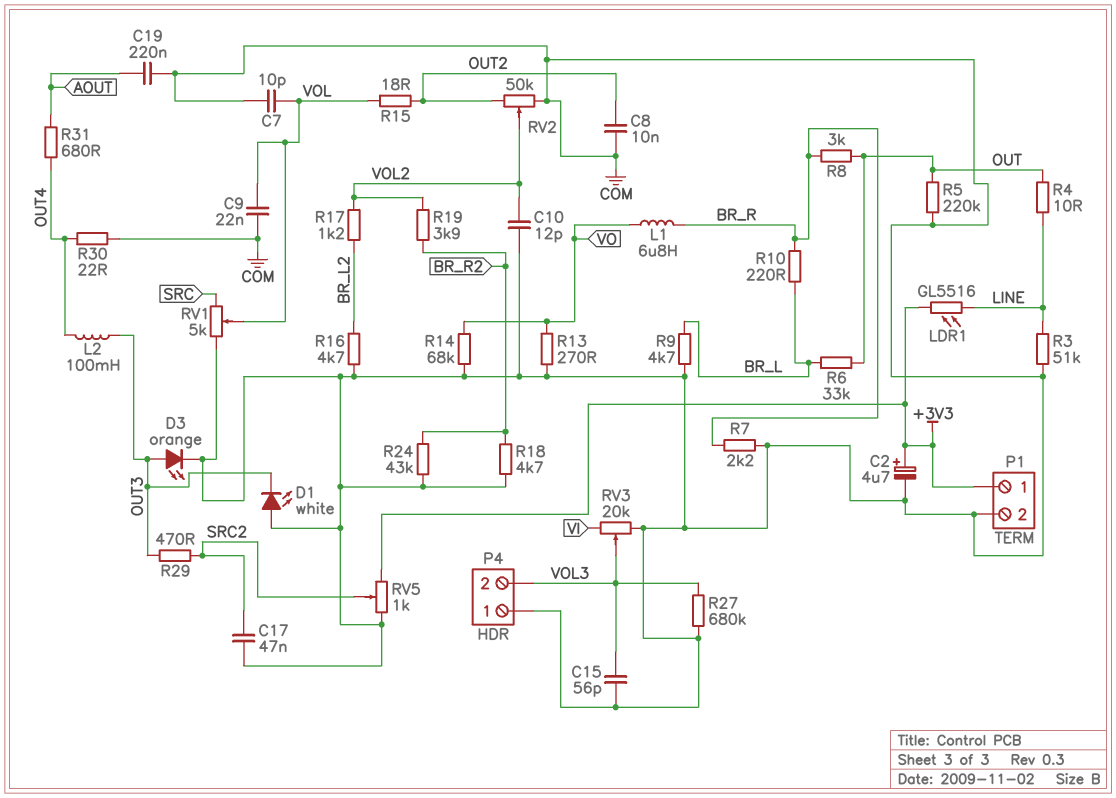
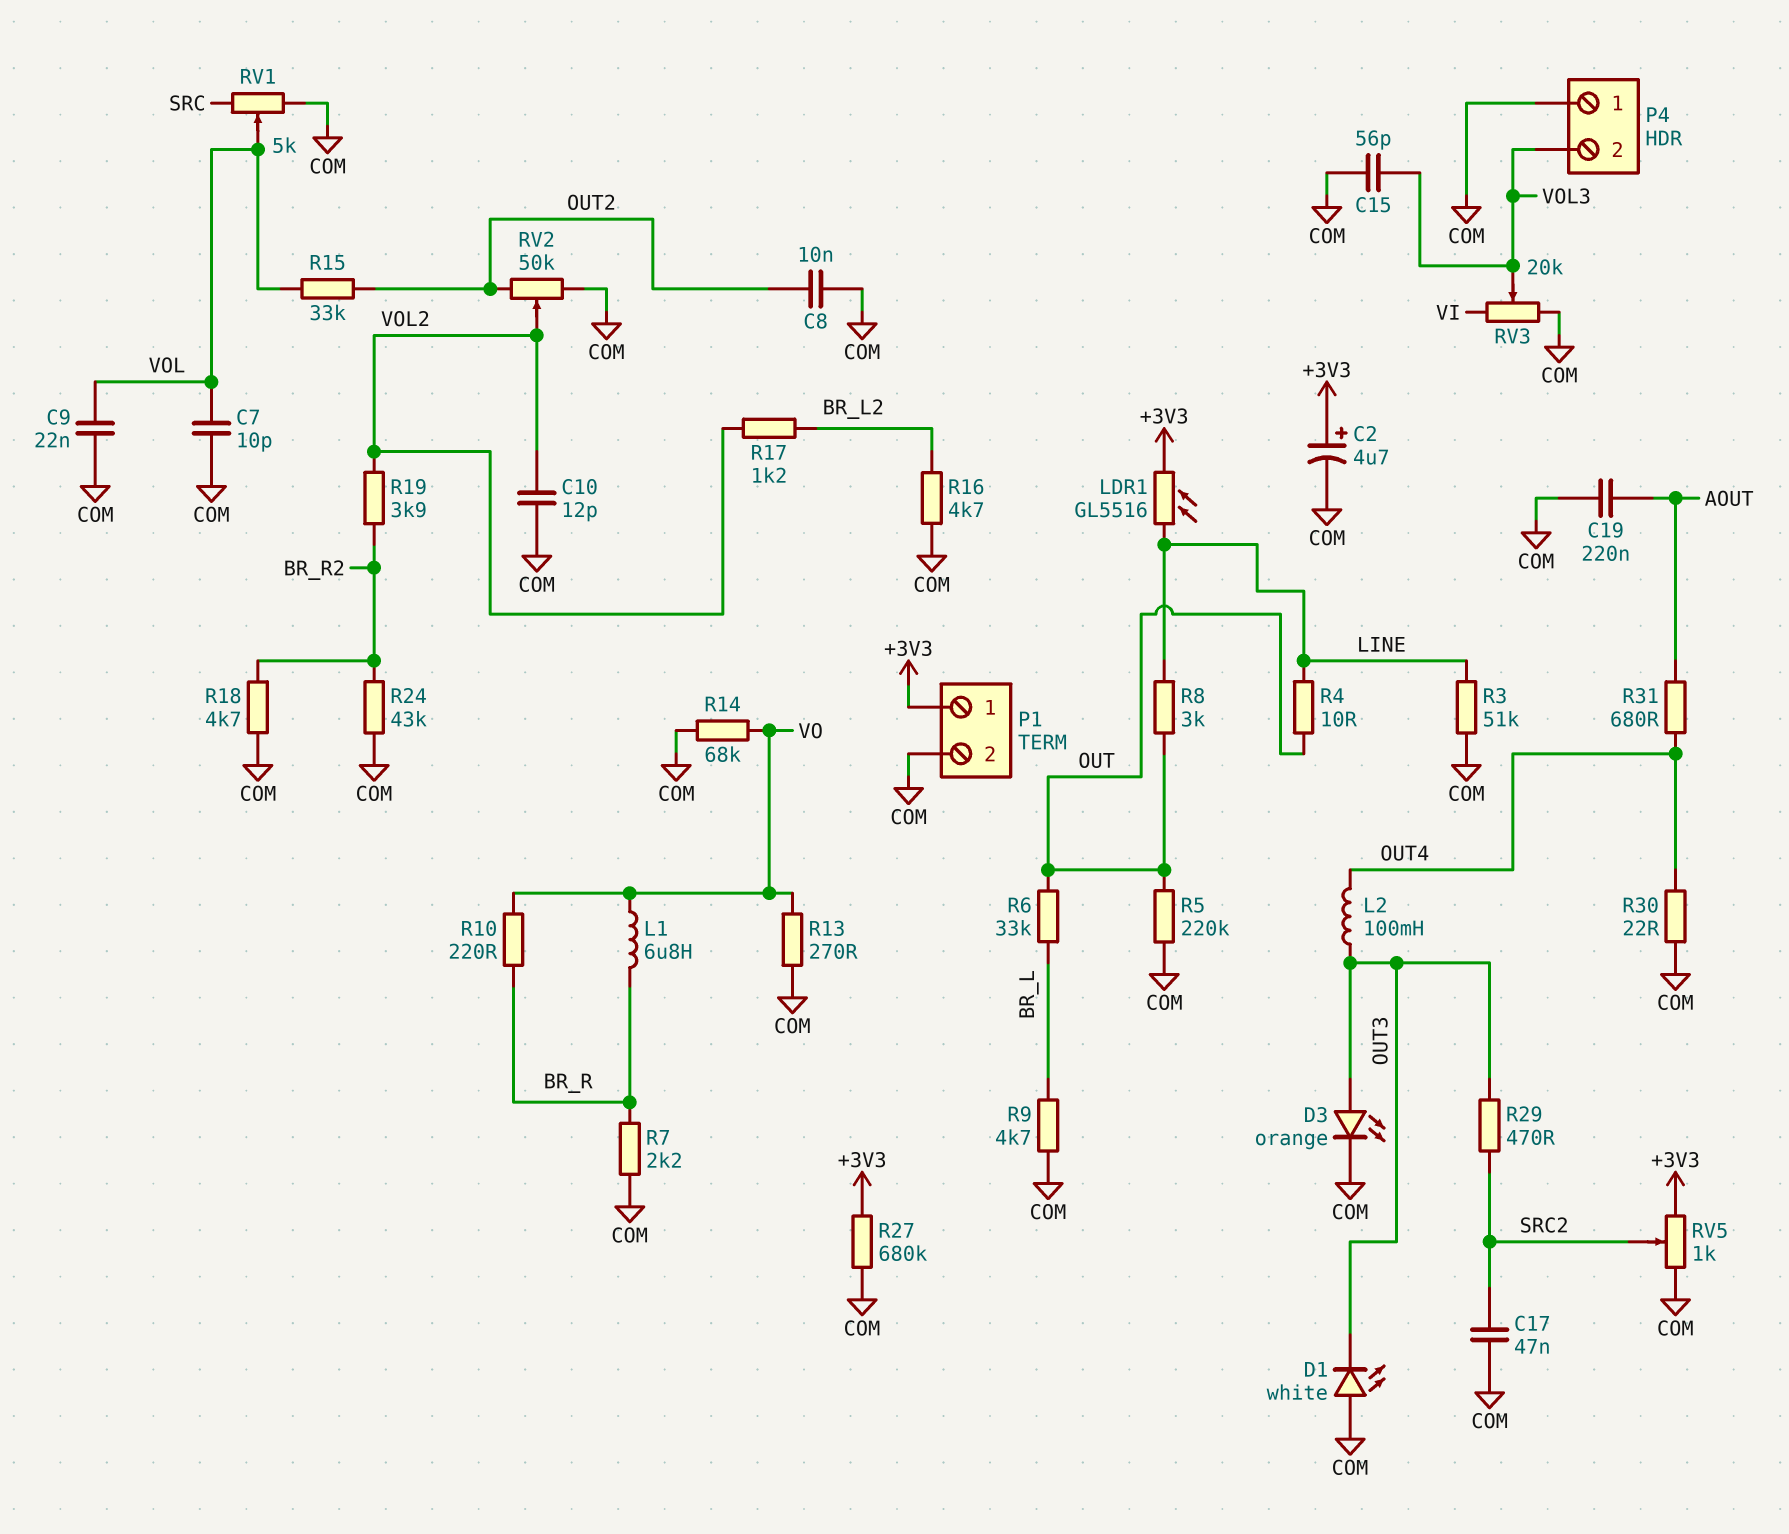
R8: 3k (BR_R, OUT) -> 3k (LINE, OUT)
R10: 220 (BR_L, BR_R) -> 220 (BR_R, VO)
R15: 18 (OUT2, VOL) -> 33k (OUT2, VOL)
R27: 680k (COM, VOL3) -> 680k (+3V3, COM)

